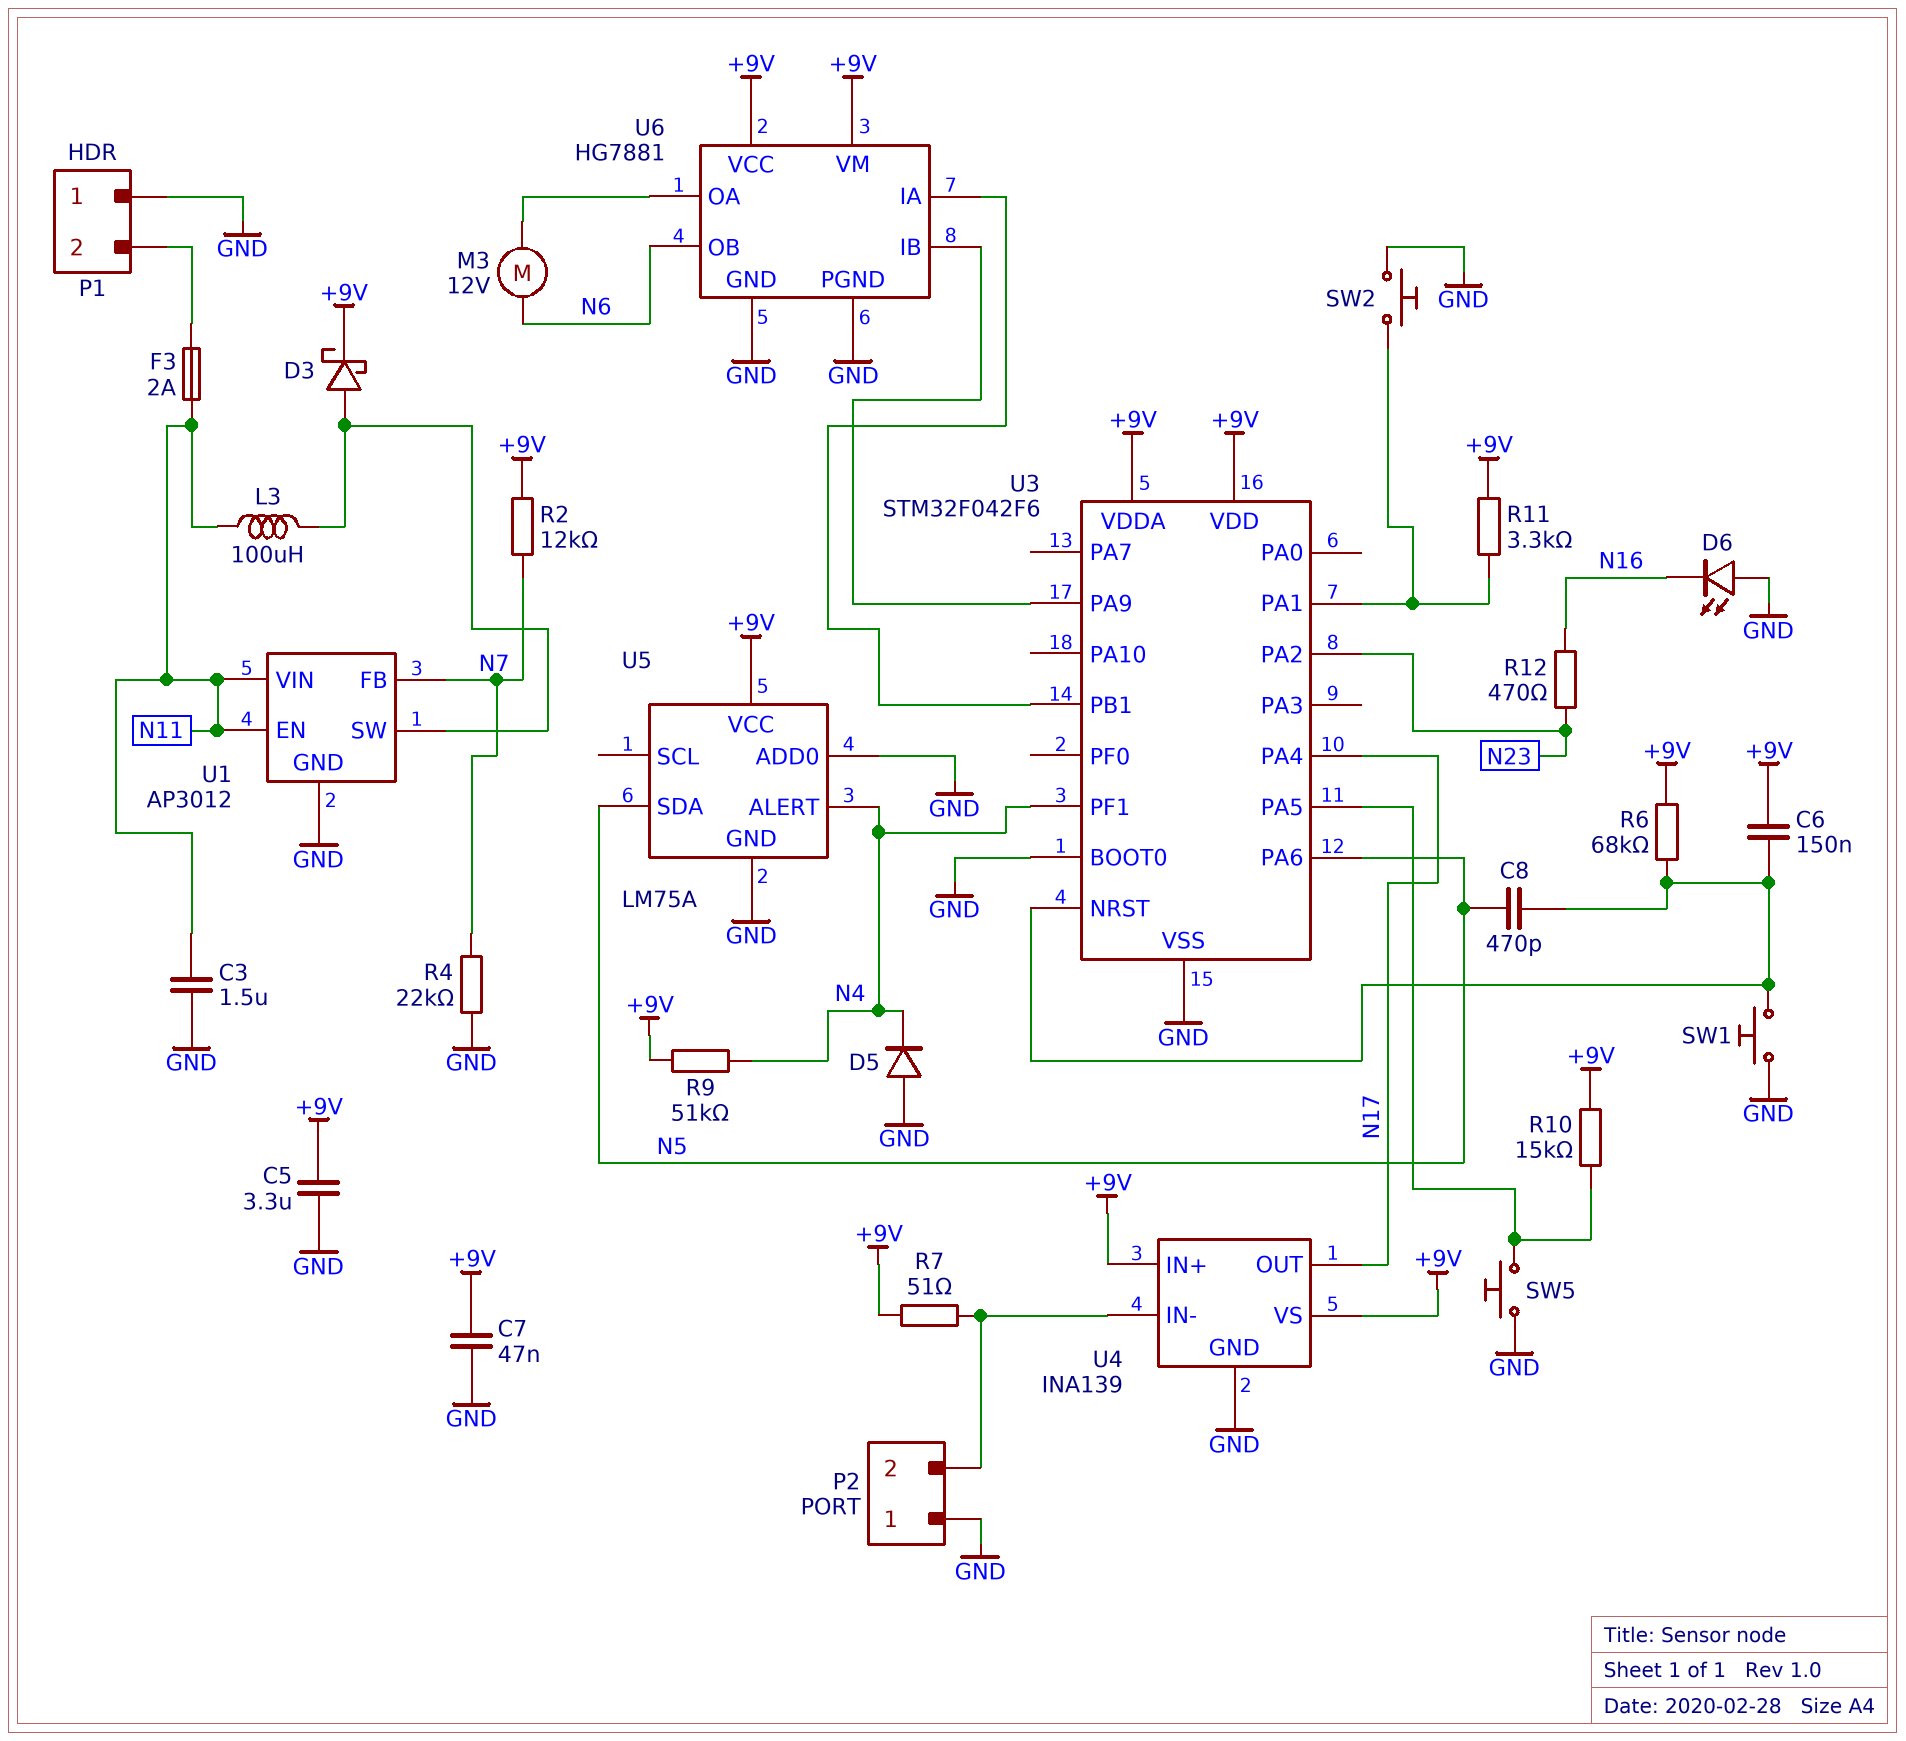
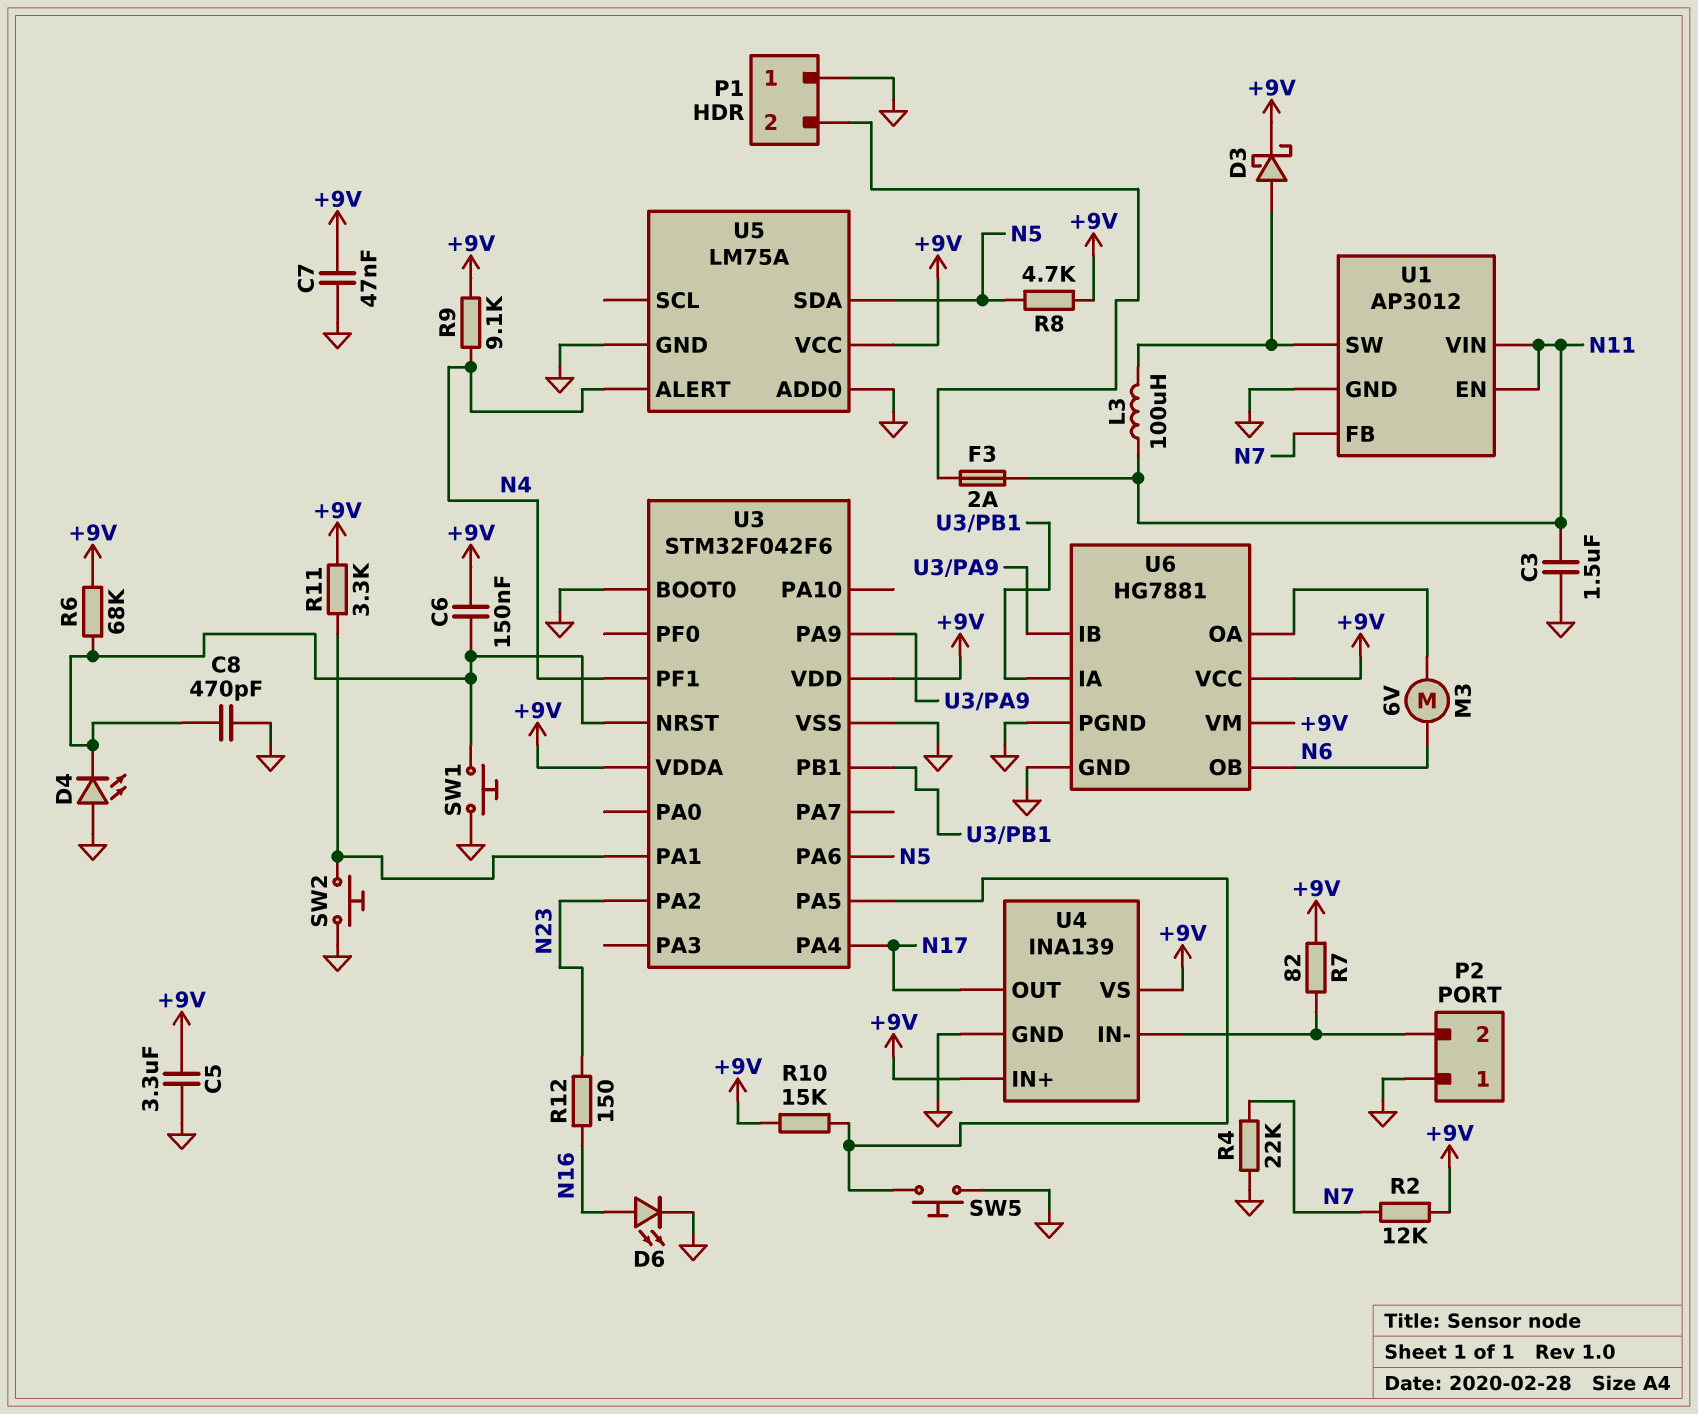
C8: 470pF (N5, U3/NRST) -> 470pF (GND, U3/NRST)
D4: none -> LED (A GND, K U3/NRST)
D5: diode (A GND, K N4) -> none
D6: LED (A GND, K N16) -> LED (A N16, K GND)
M3: motor 12V (N6, U6/OA) -> motor 6V (N6, U6/OA)
R7: 51 (+9V, P2/2) -> 82 (+9V, P2/2)
R8: none -> 4.7k (+9V, N5)
R9: 51k (+9V, N4) -> 9.1k (+9V, N4)
R12: 470 (N16, N23) -> 150 (N16, N23)

